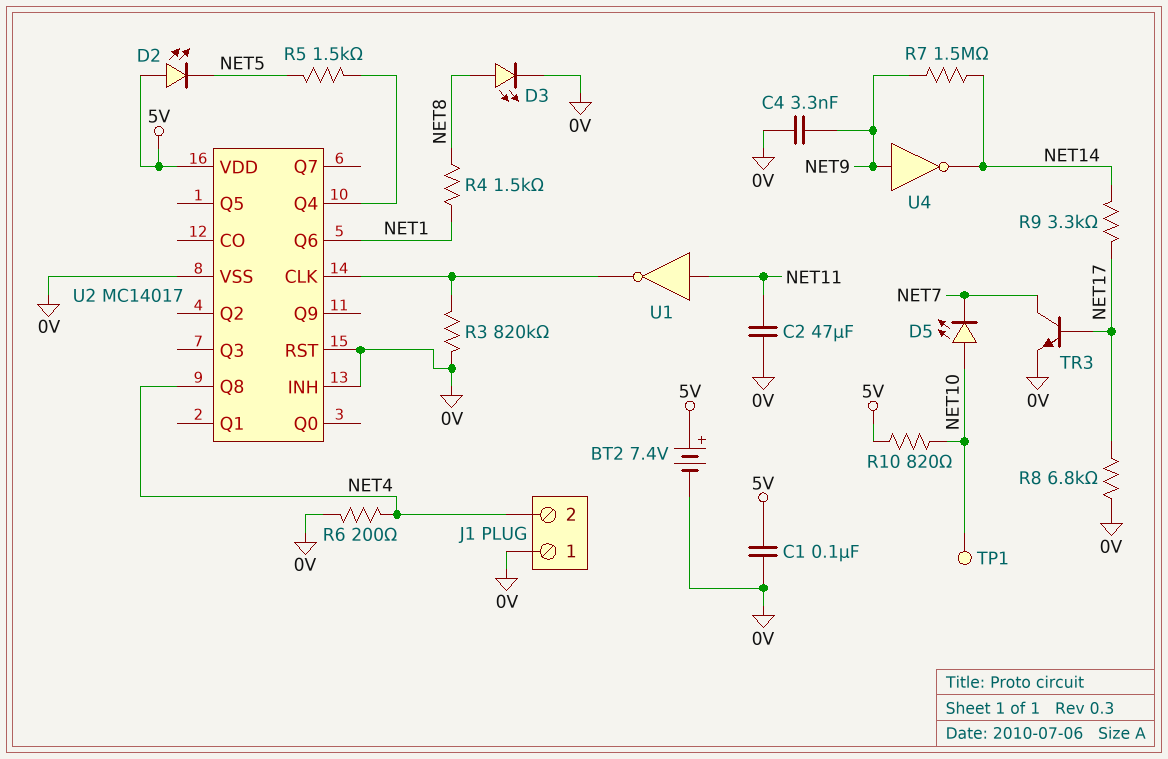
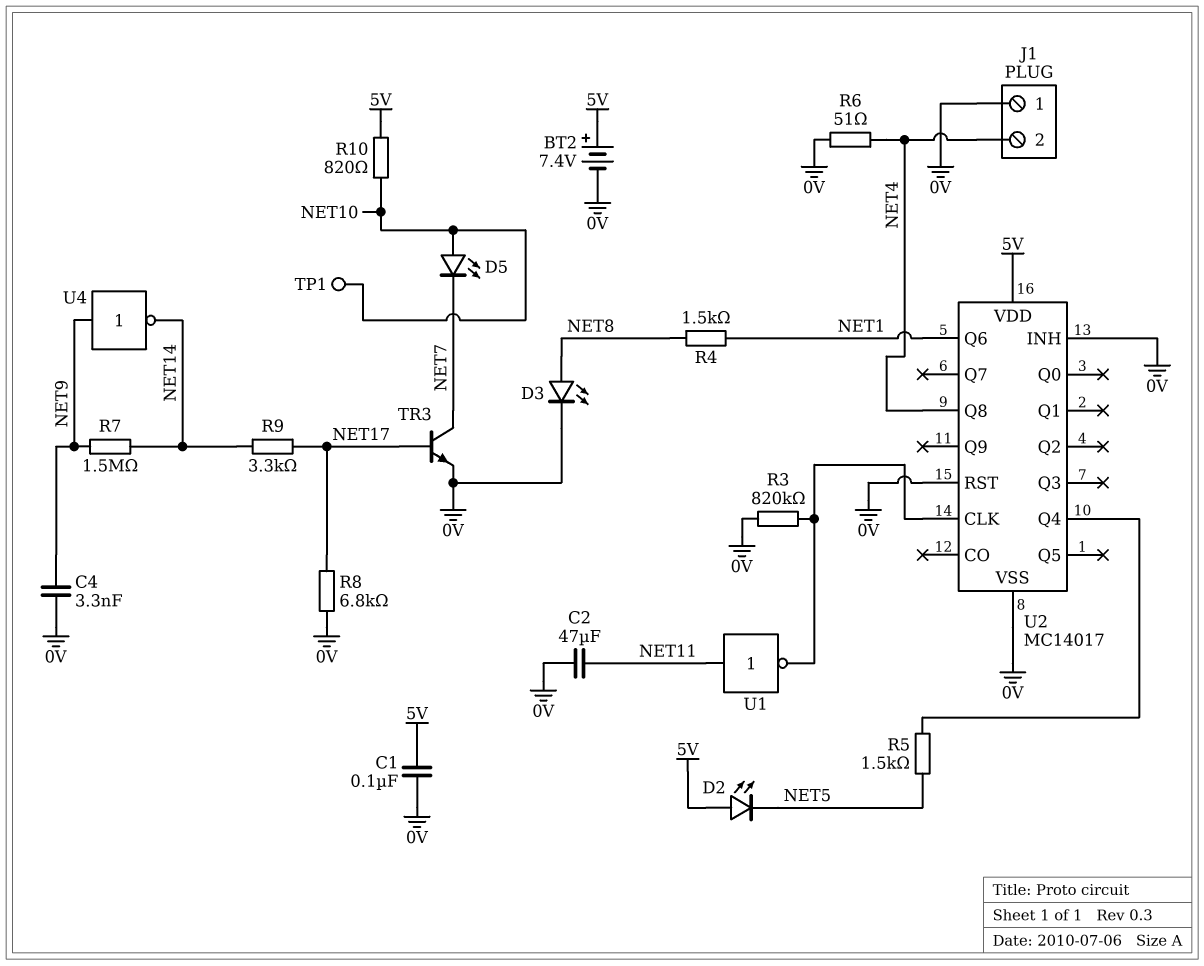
R6: 200 (0V, NET4) -> 51 (0V, NET4)

